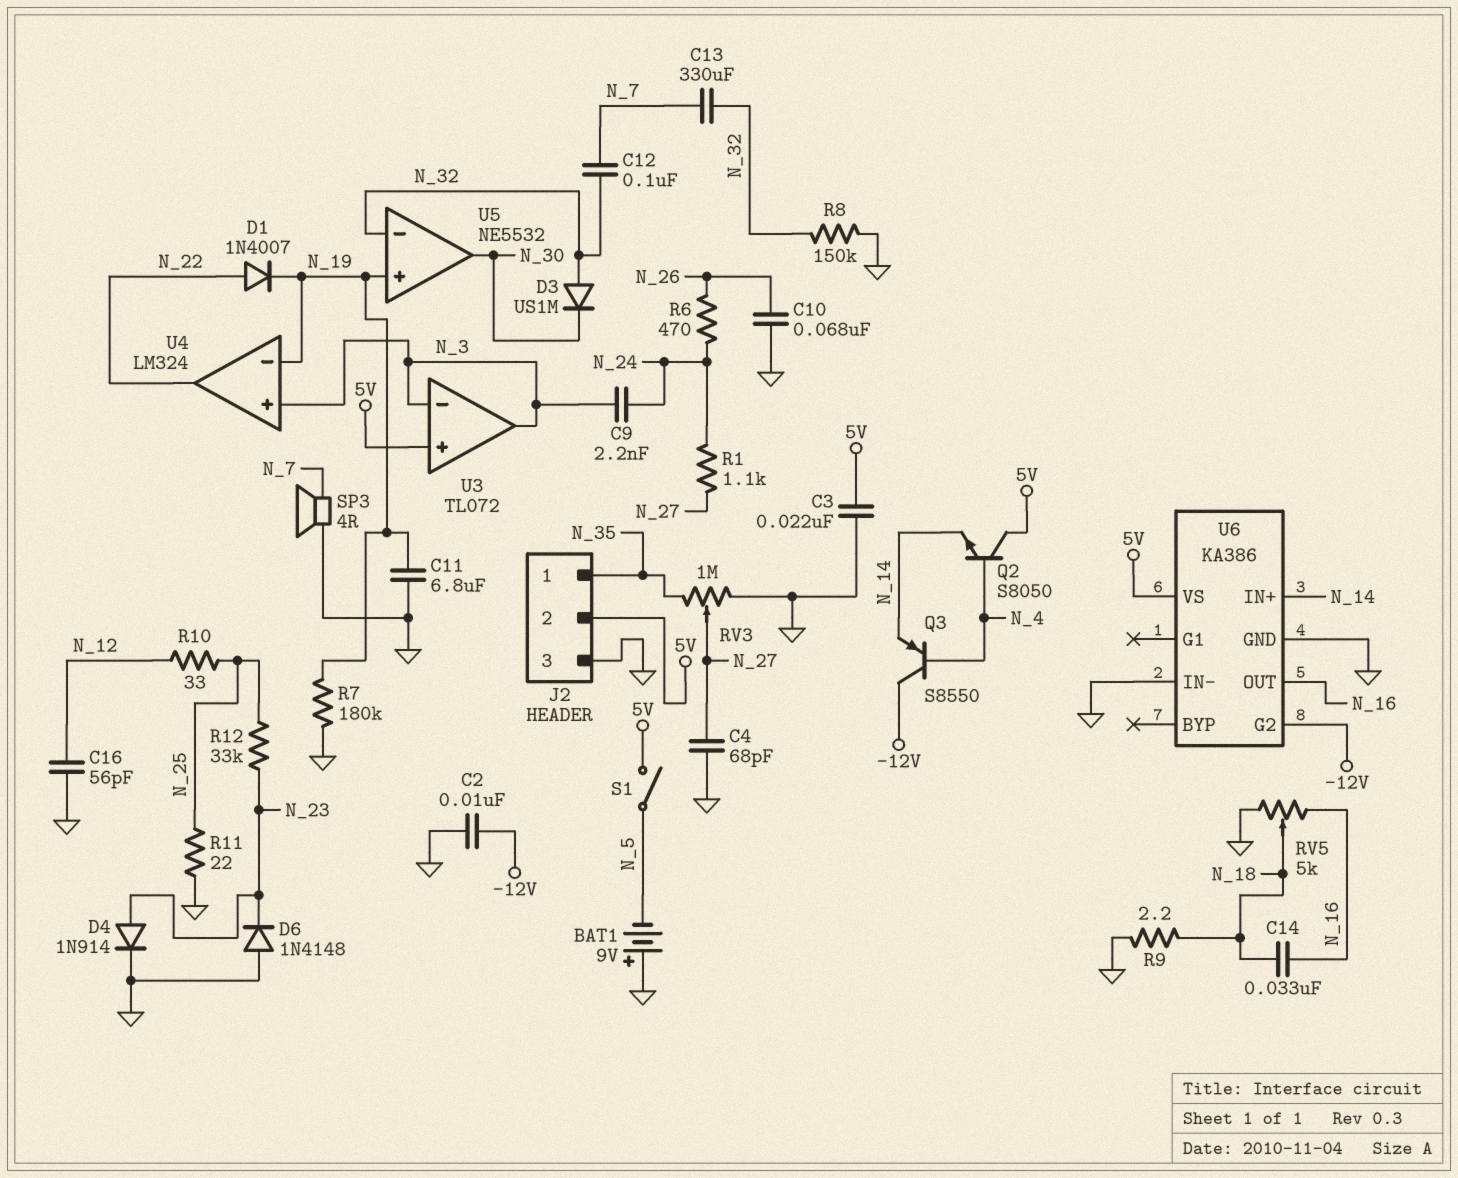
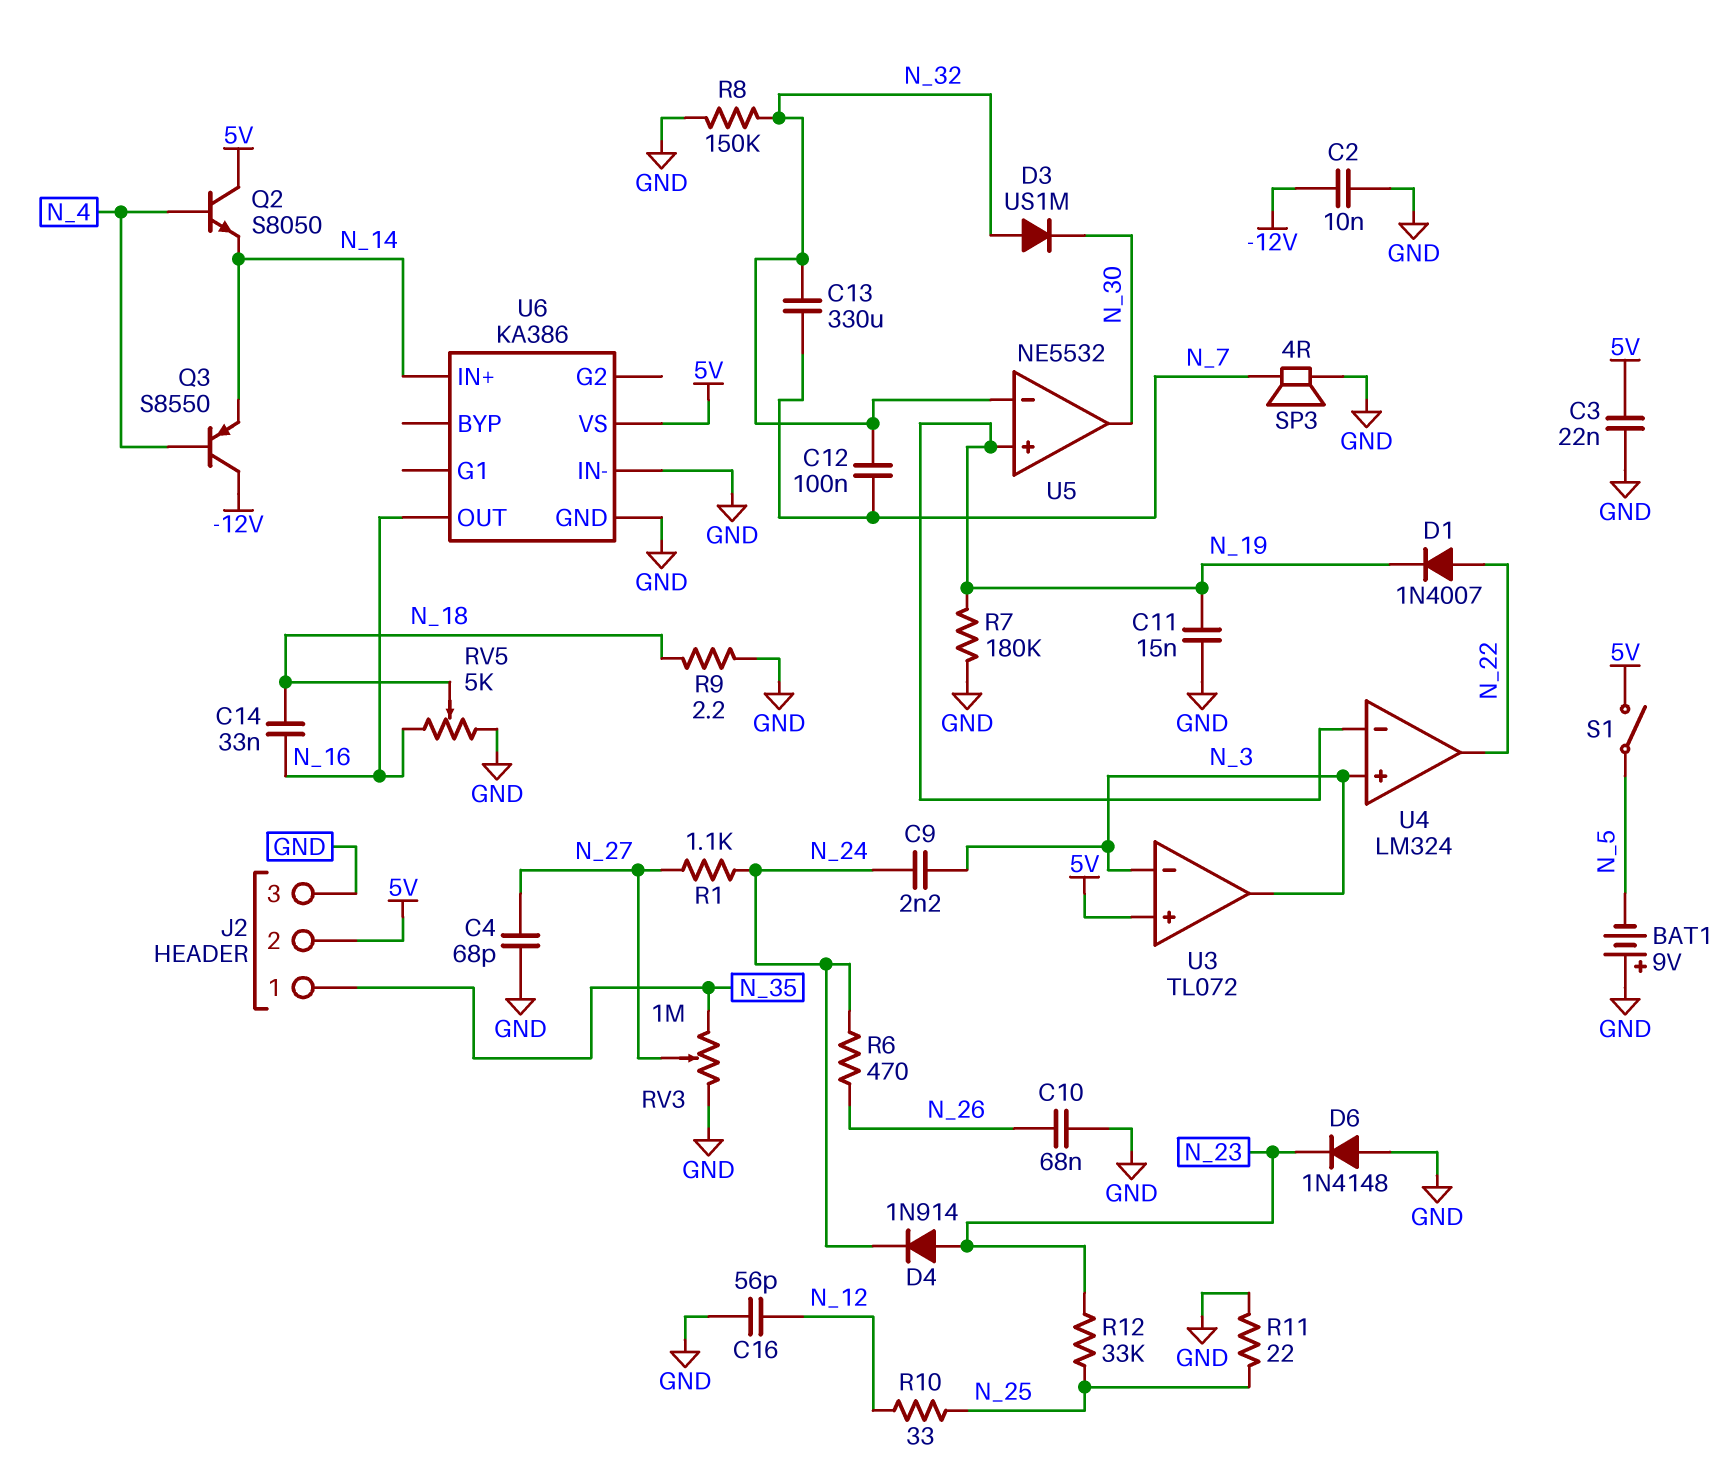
C11: 6.8uF (GND, N_19) -> 15nF (GND, N_19)
D4: diode 1N914 (A N_23, K GND) -> diode 1N914 (A N_23, K N_24)
U6 pin G2: -12V -> none

